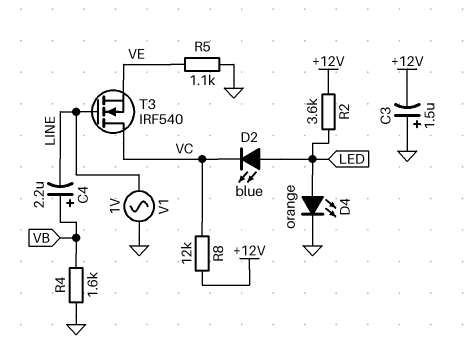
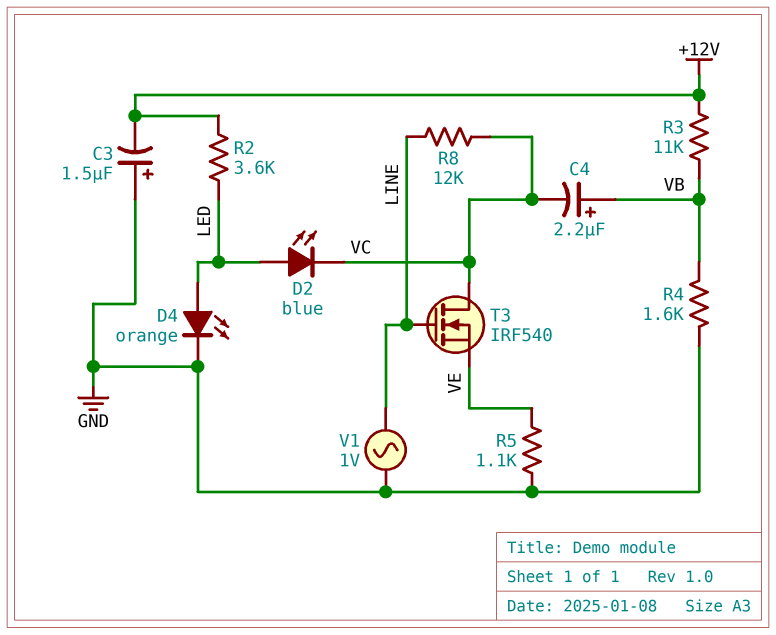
C4: 2.2uF (plus VB, minus LINE) -> 2.2uF (plus VB, minus VC)
R3: none -> 11k (+12V, VB)
R8: 12k (+12V, VC) -> 12k (LINE, VC)

